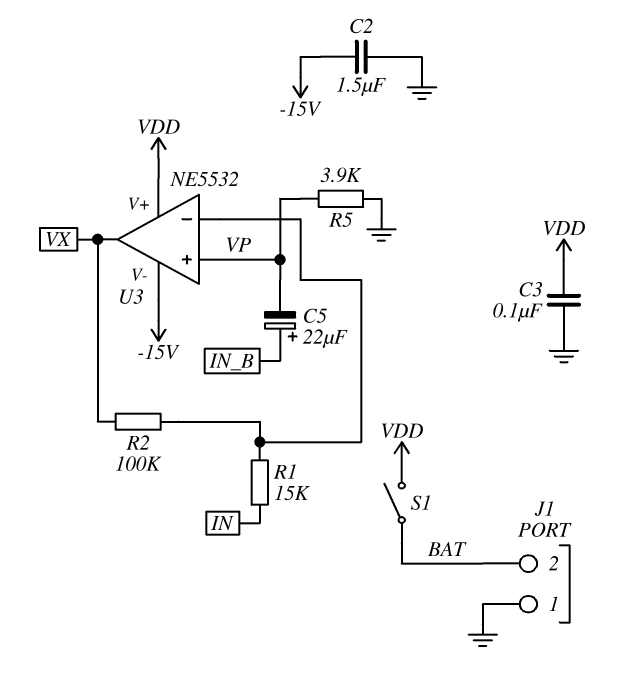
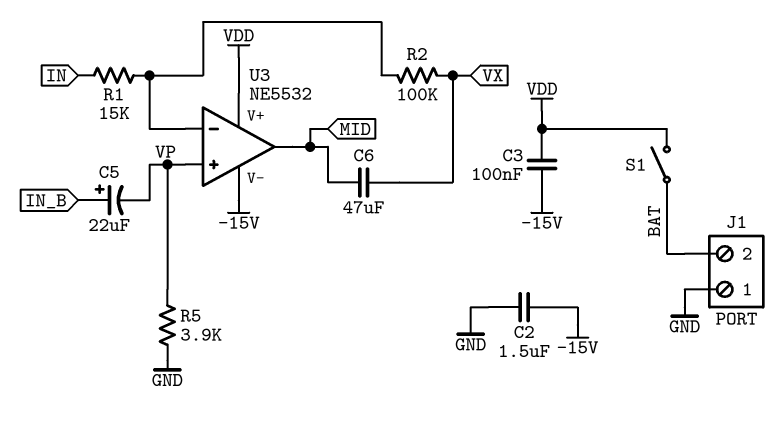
C3: 100nF (GND, VDD) -> 100nF (-15V, VDD)
C6: none -> 47uF (MID, VX)
U3 pin out: VX -> MID

